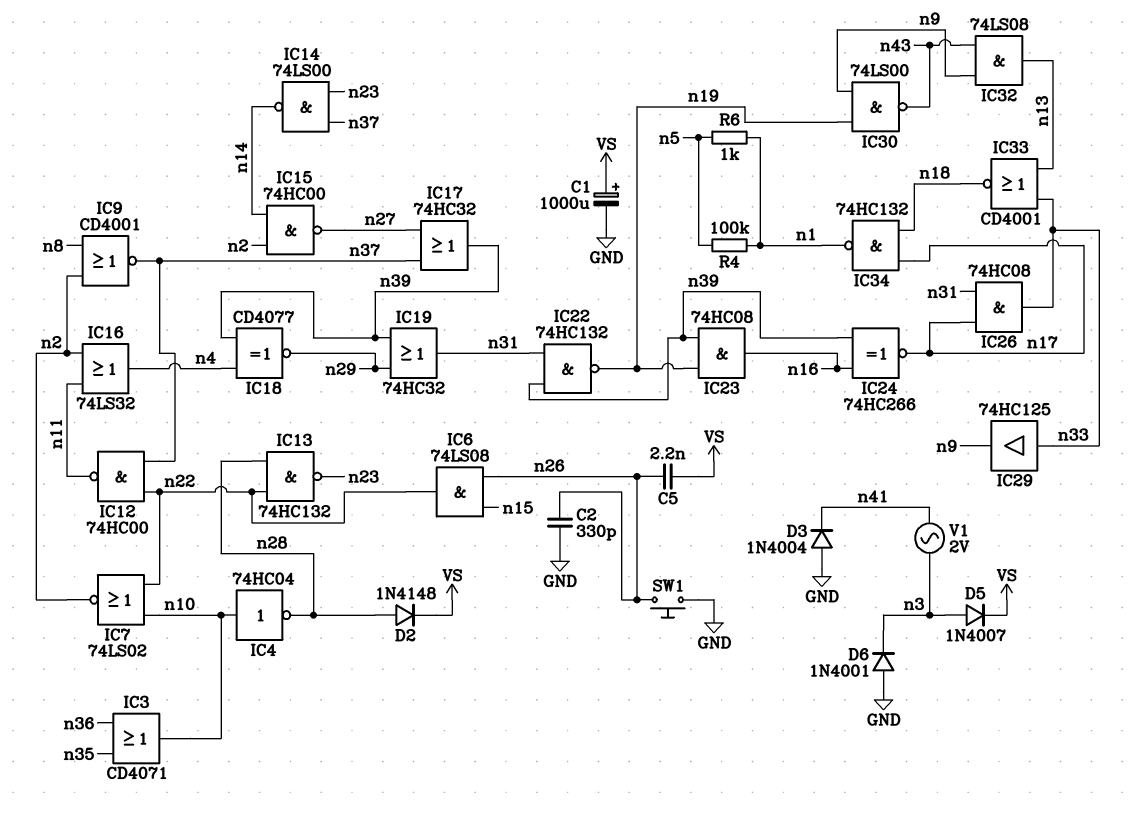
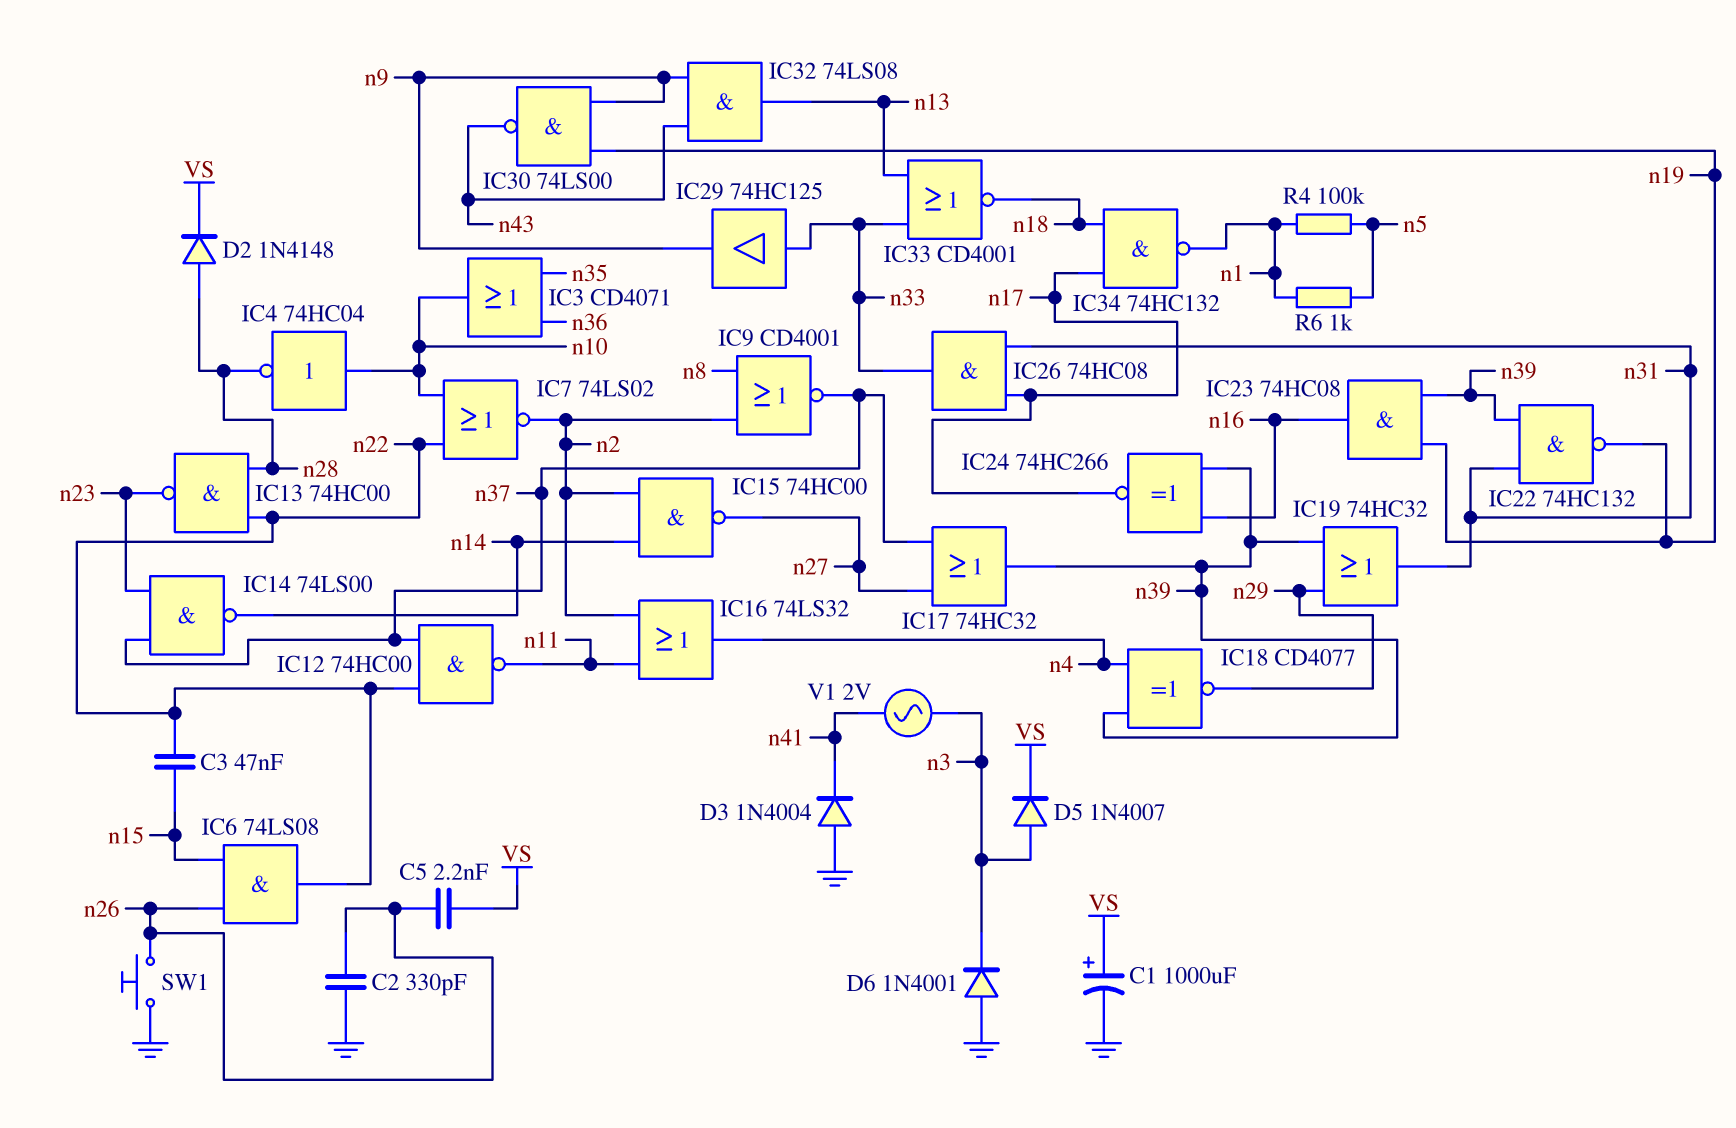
C3: none -> 47nF (n15, n22)
IC13: NAND 74HC132 (in n22, in n28, out n23) -> NAND 74HC00 (in n22, in n28, out n23)

